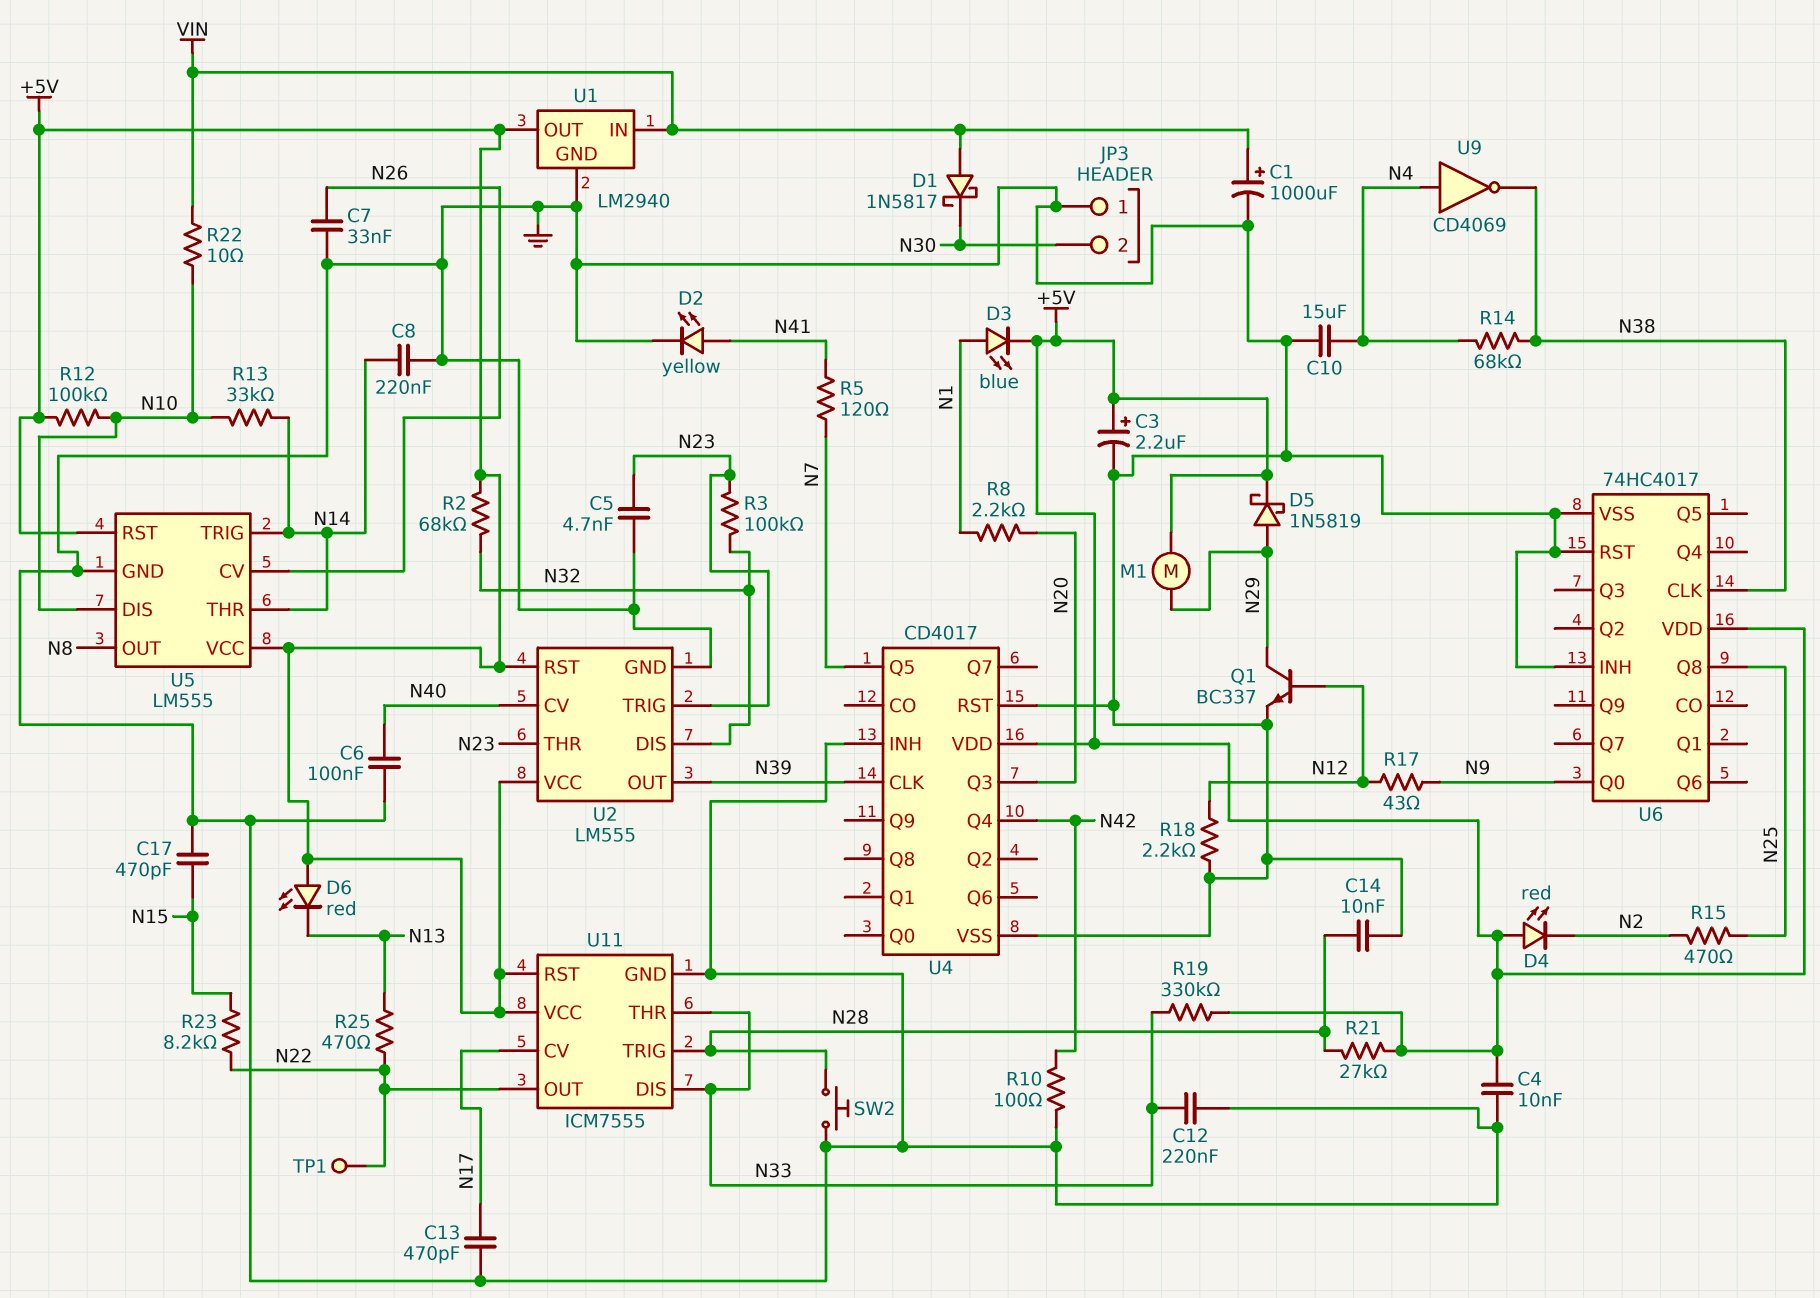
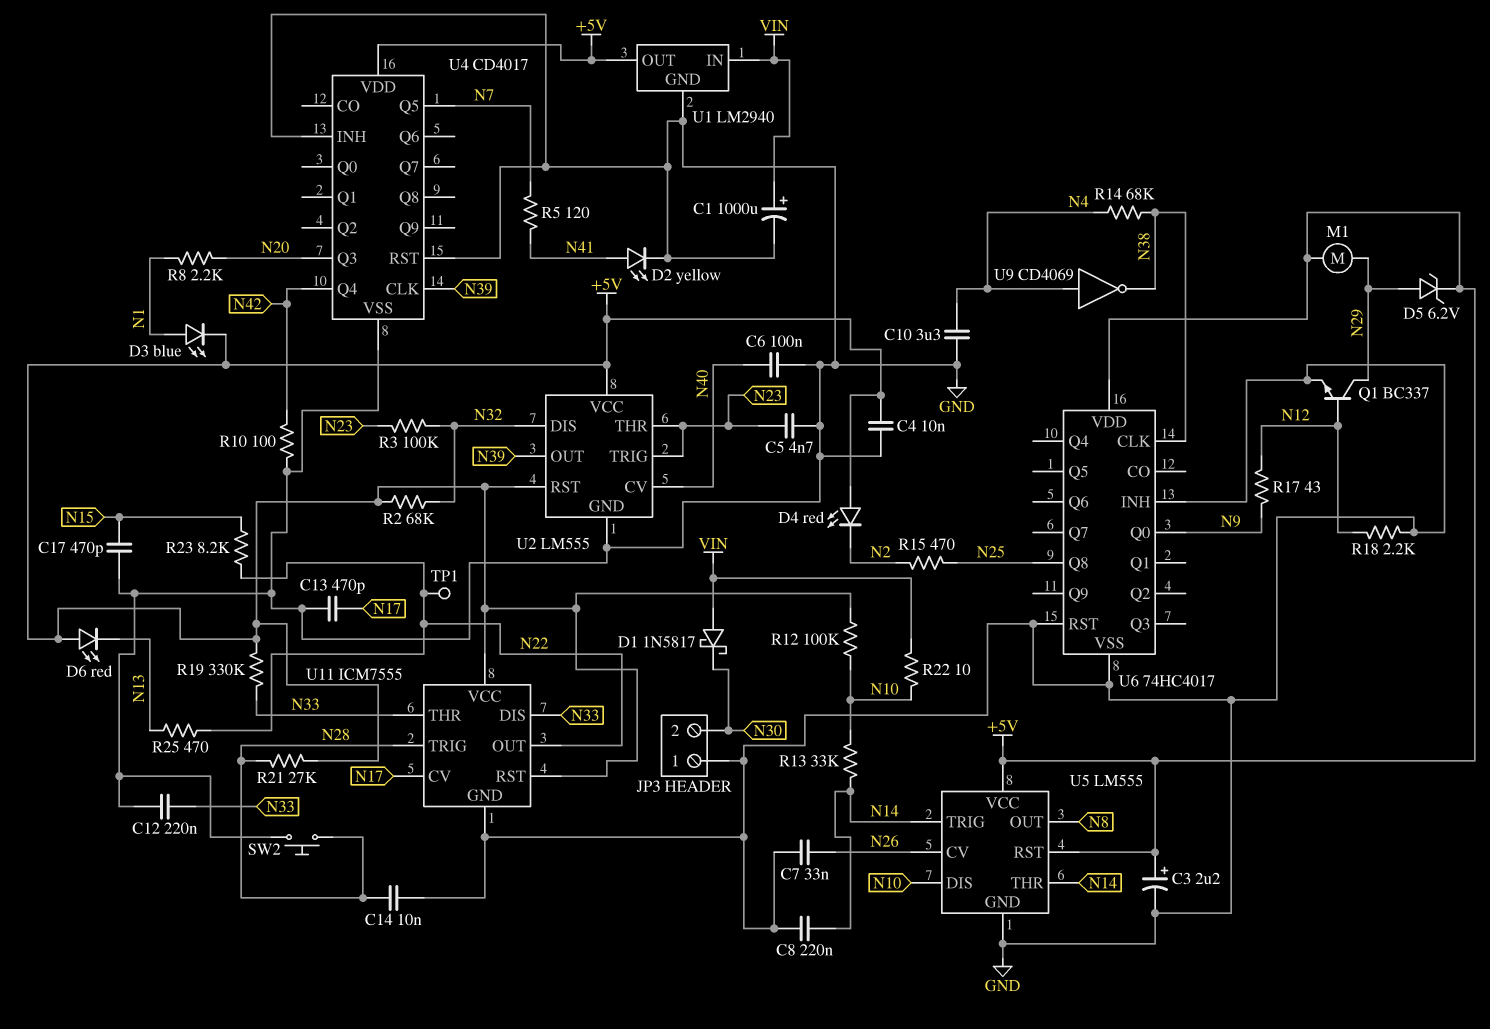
C10: 15uF (GND, N4) -> 3.3uF (GND, N4)
D5: schottky 1N5819 (A N29, K +5V) -> zener 6.2V (A N29, K +5V)

